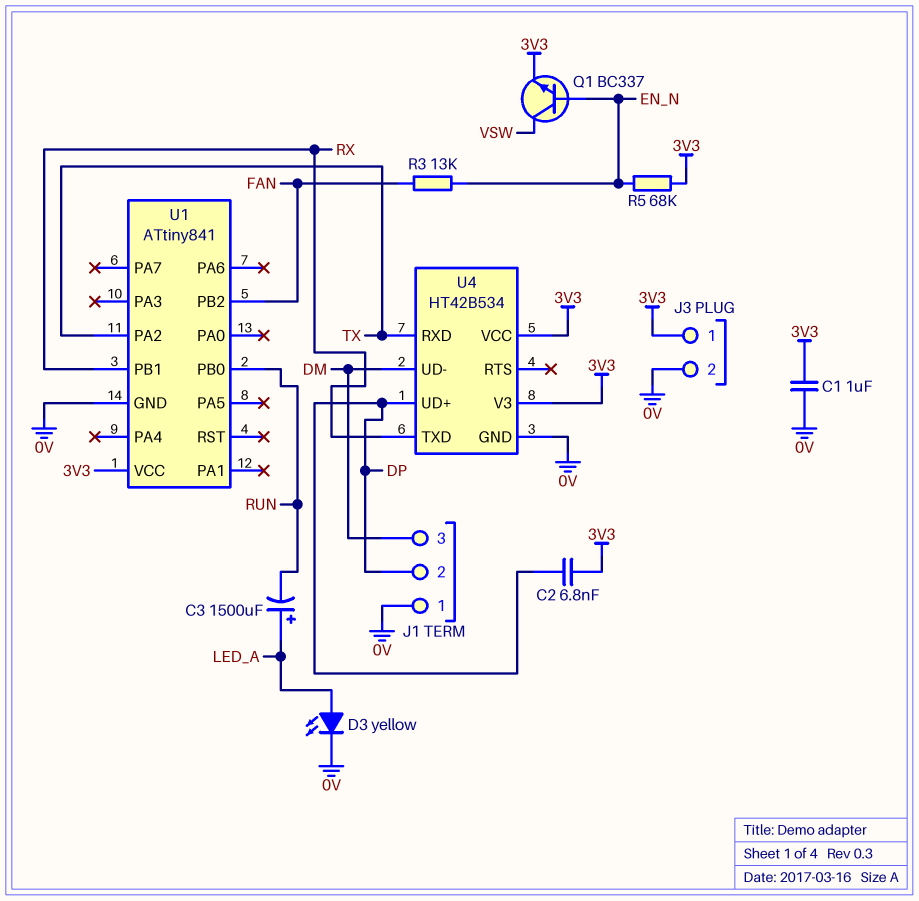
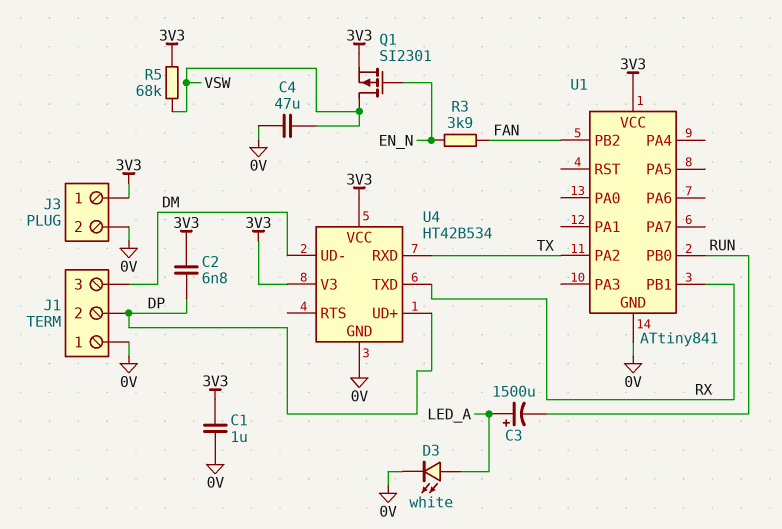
C4: none -> 47uF (0V, VSW)
D3: LED yellow (A LED_A, K 0V) -> LED white (A LED_A, K 0V)
Q1: NPN BC337 (B EN_N, C VSW, E 3V3) -> PMOS SI2301 (G EN_N, D VSW, S 3V3)
R3: 13k (EN_N, FAN) -> 3.9k (EN_N, FAN)
R5: 68k (3V3, EN_N) -> 68k (3V3, VSW)

